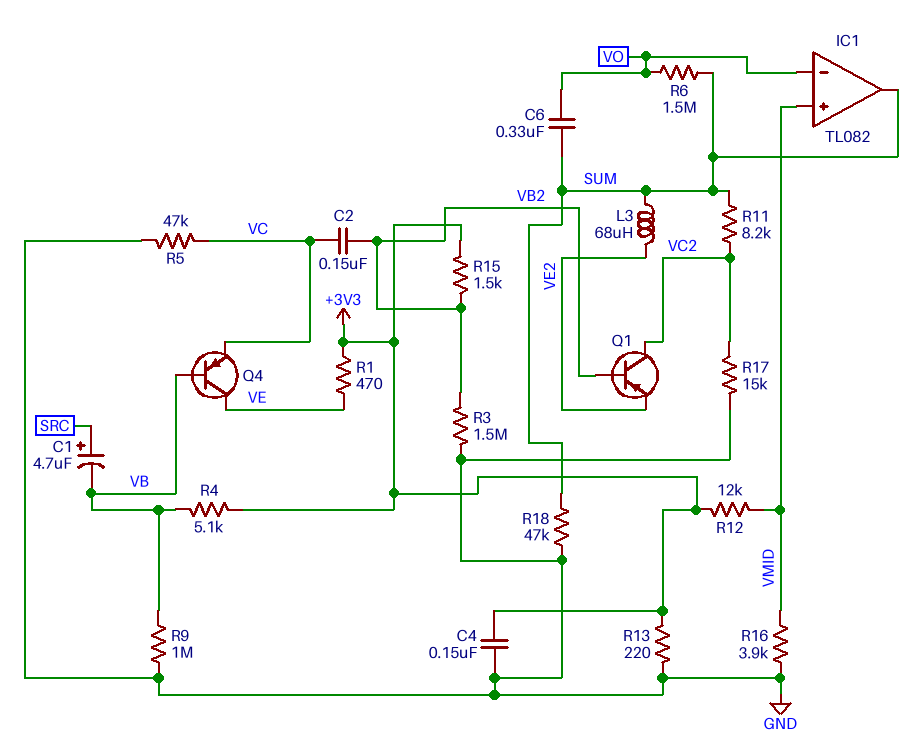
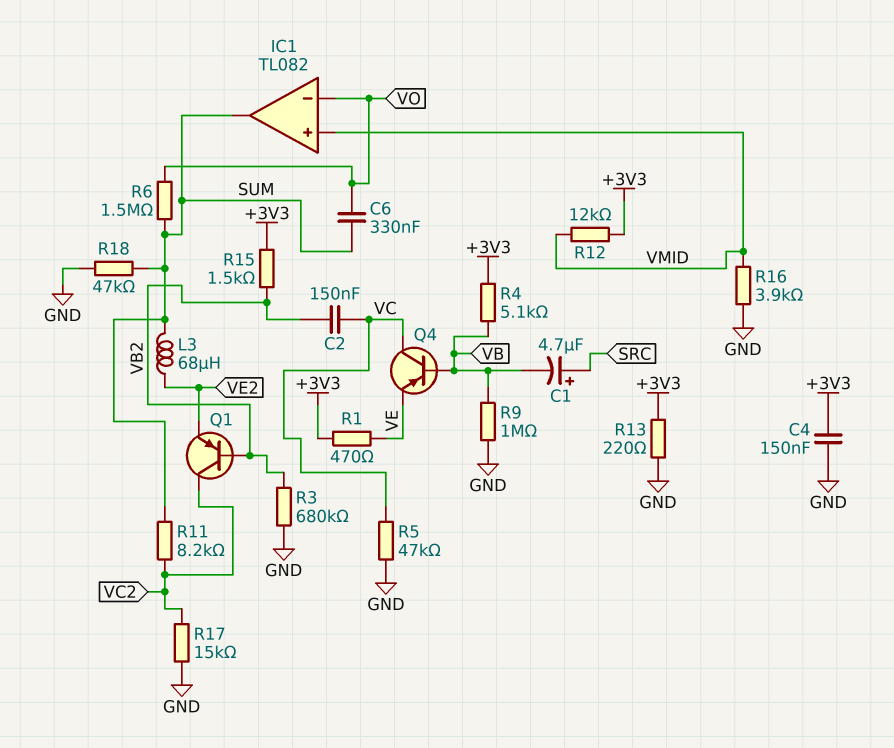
Q4: PNP (B VB, C VE, E VC) -> PNP (B VB, C VC, E VE)
R3: 1.5M (GND, VB2) -> 680k (GND, VB2)

